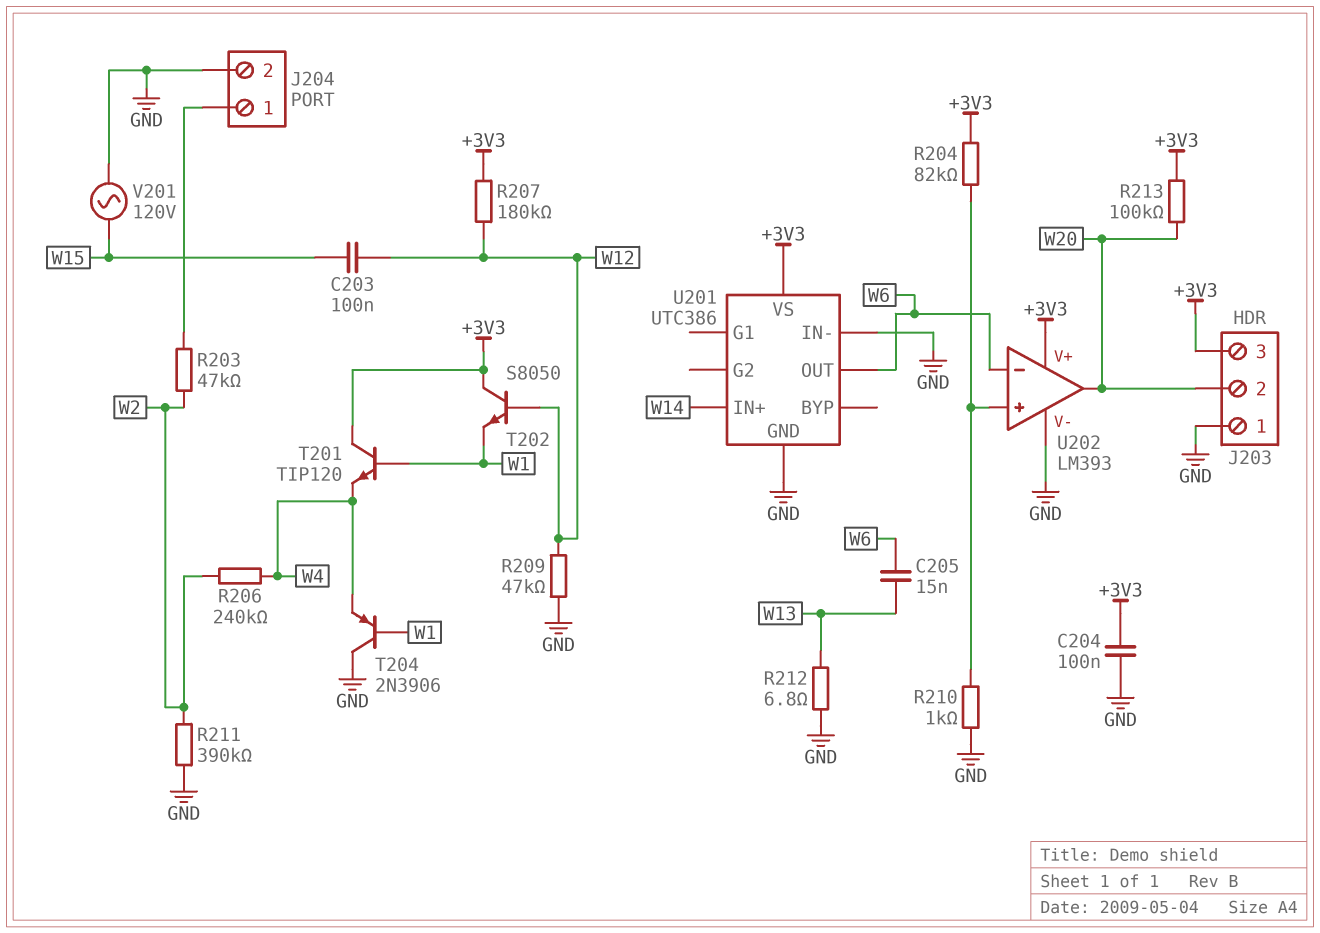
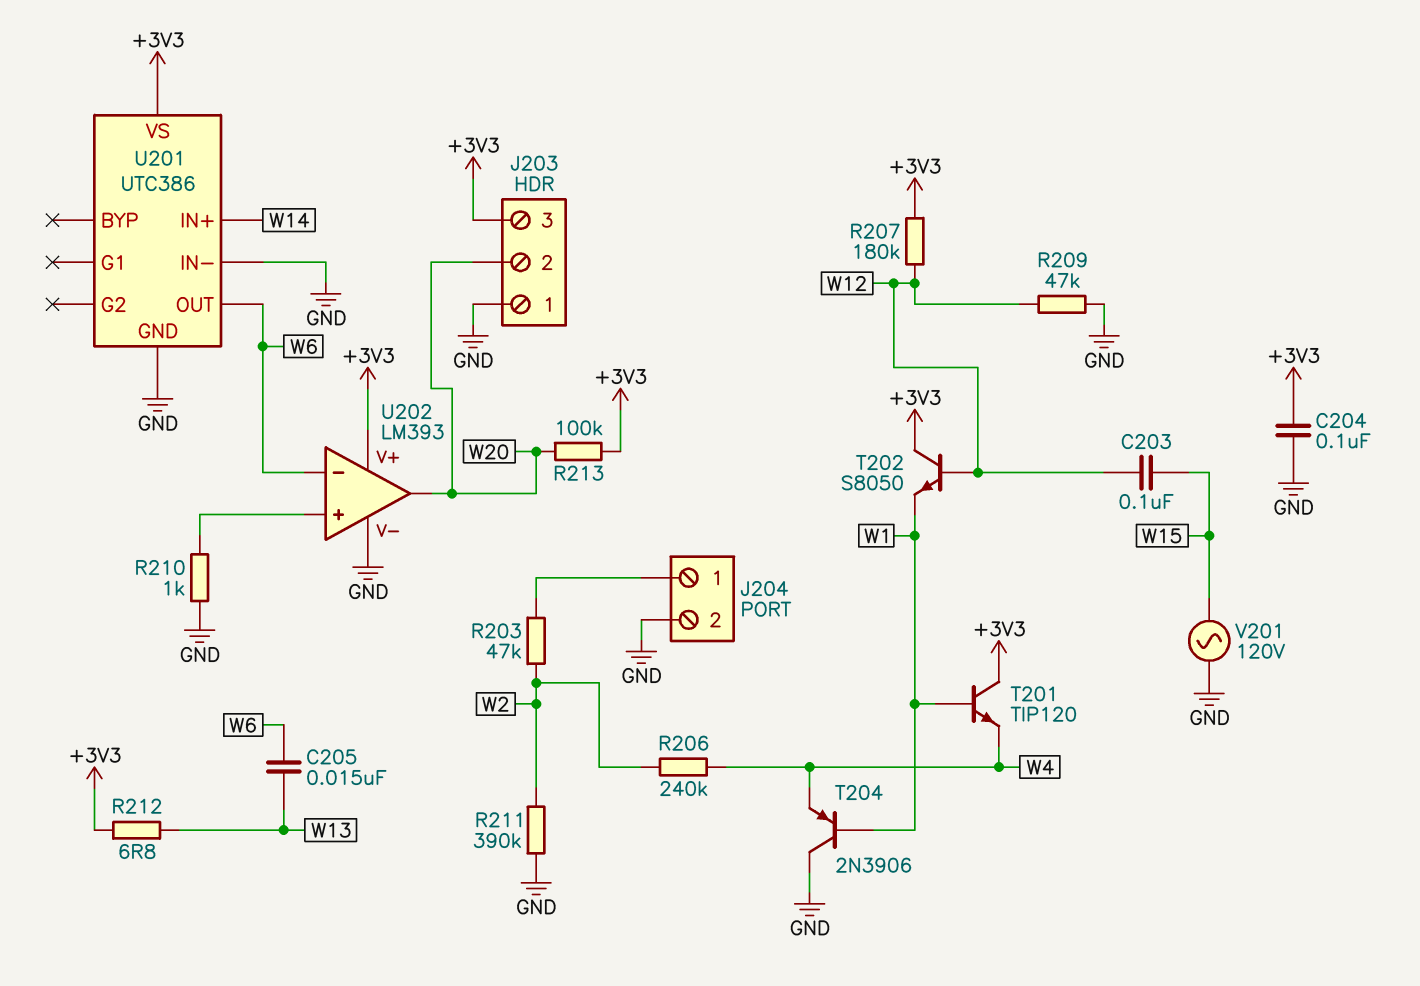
R204: 82k (+3V3, U202/in+) -> none
R212: 6.8 (GND, W13) -> 6.8 (+3V3, W13)

